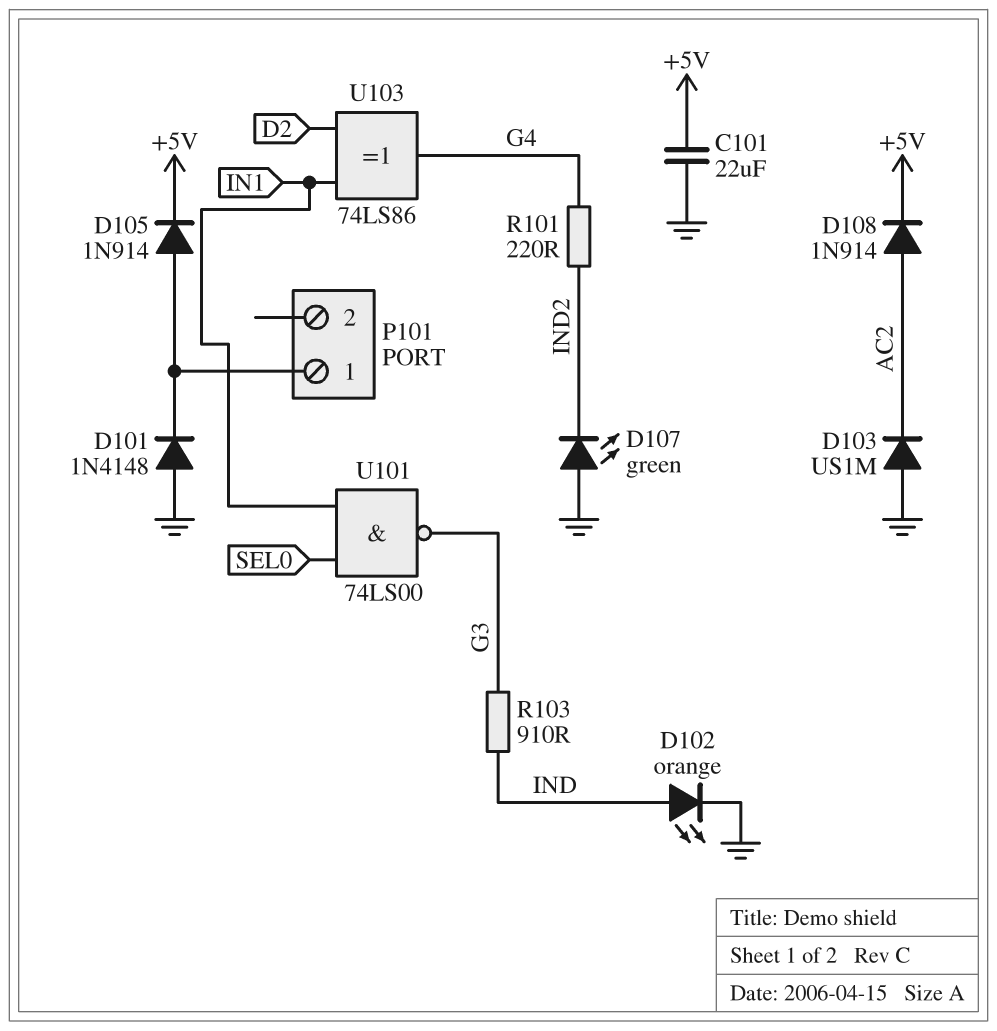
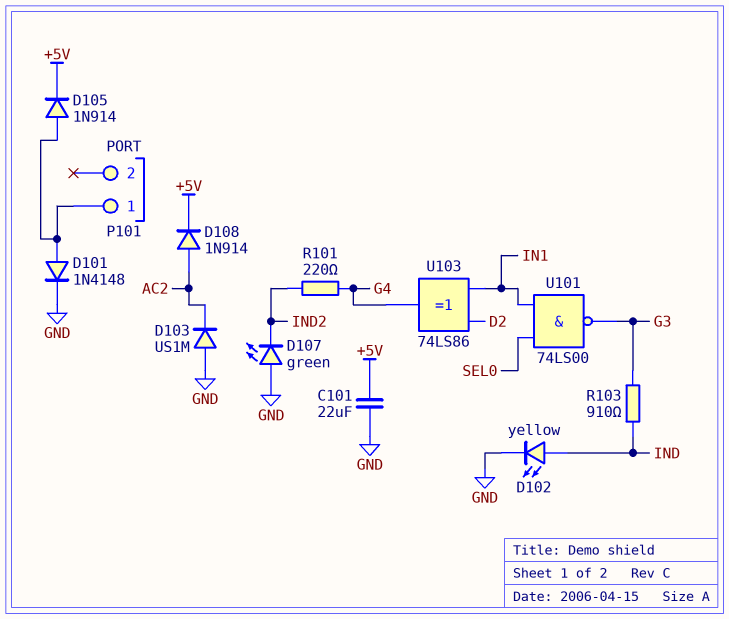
D101: diode 1N4148 (A GND, K P101/1) -> diode 1N4148 (A P101/1, K GND)
D102: LED orange (A IND, K GND) -> LED yellow (A IND, K GND)

